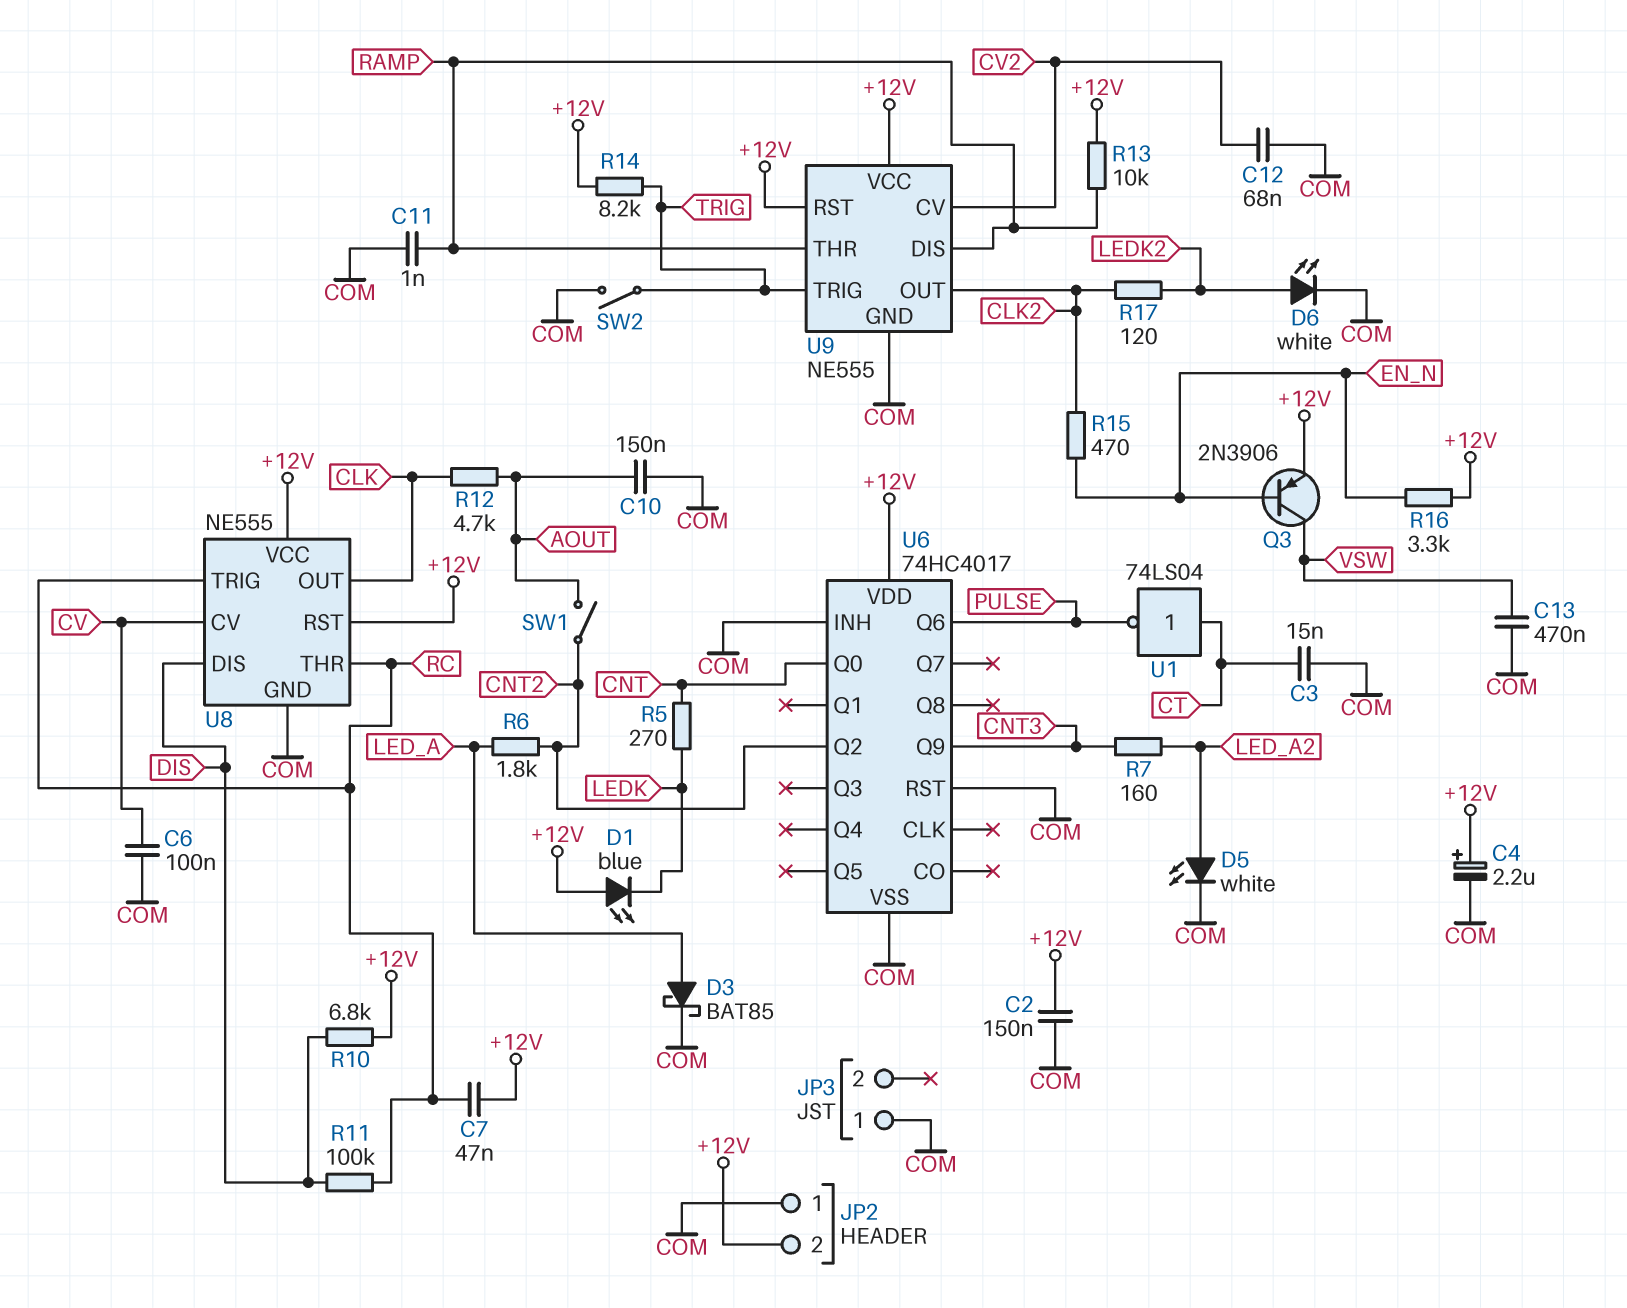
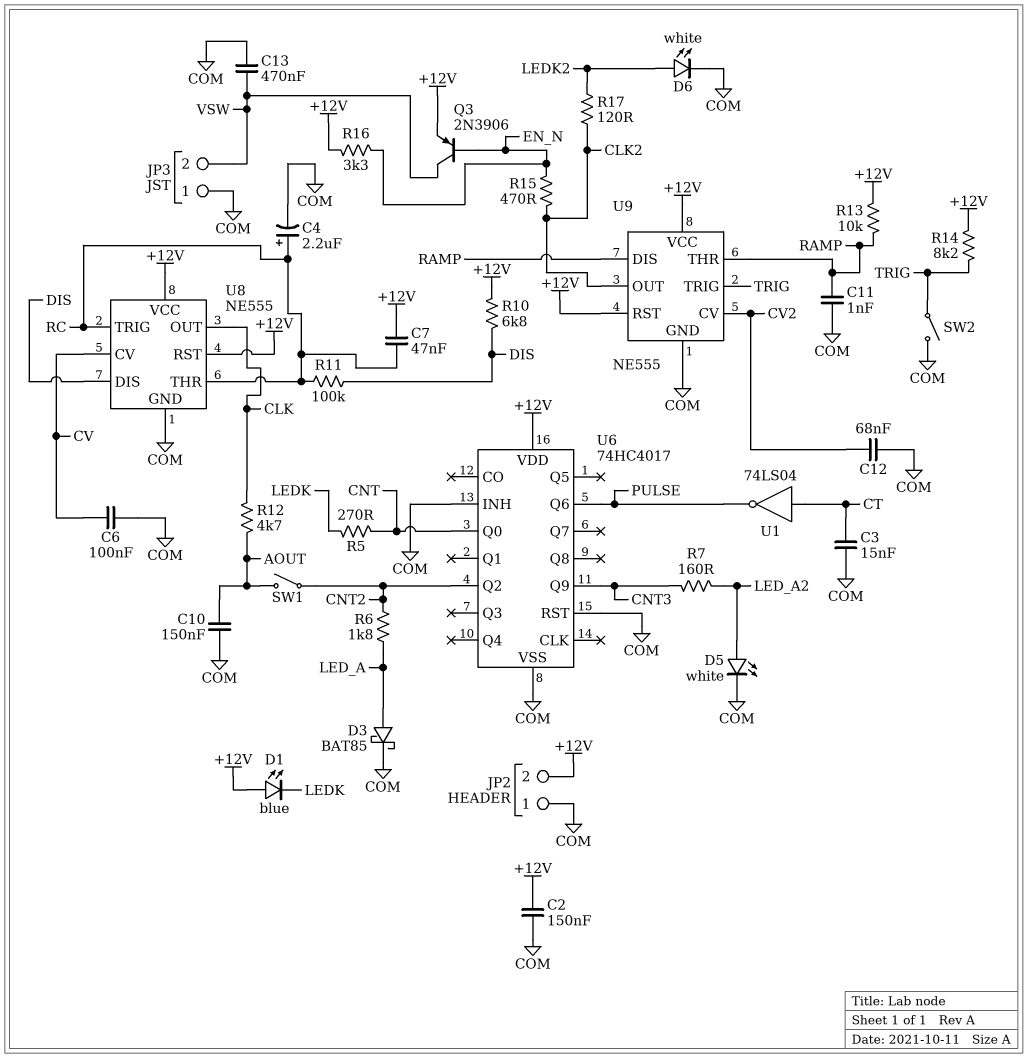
C4: 2.2uF (plus +12V, minus COM) -> 2.2uF (plus RC, minus COM)
JP3 pin 2: none -> VSW

